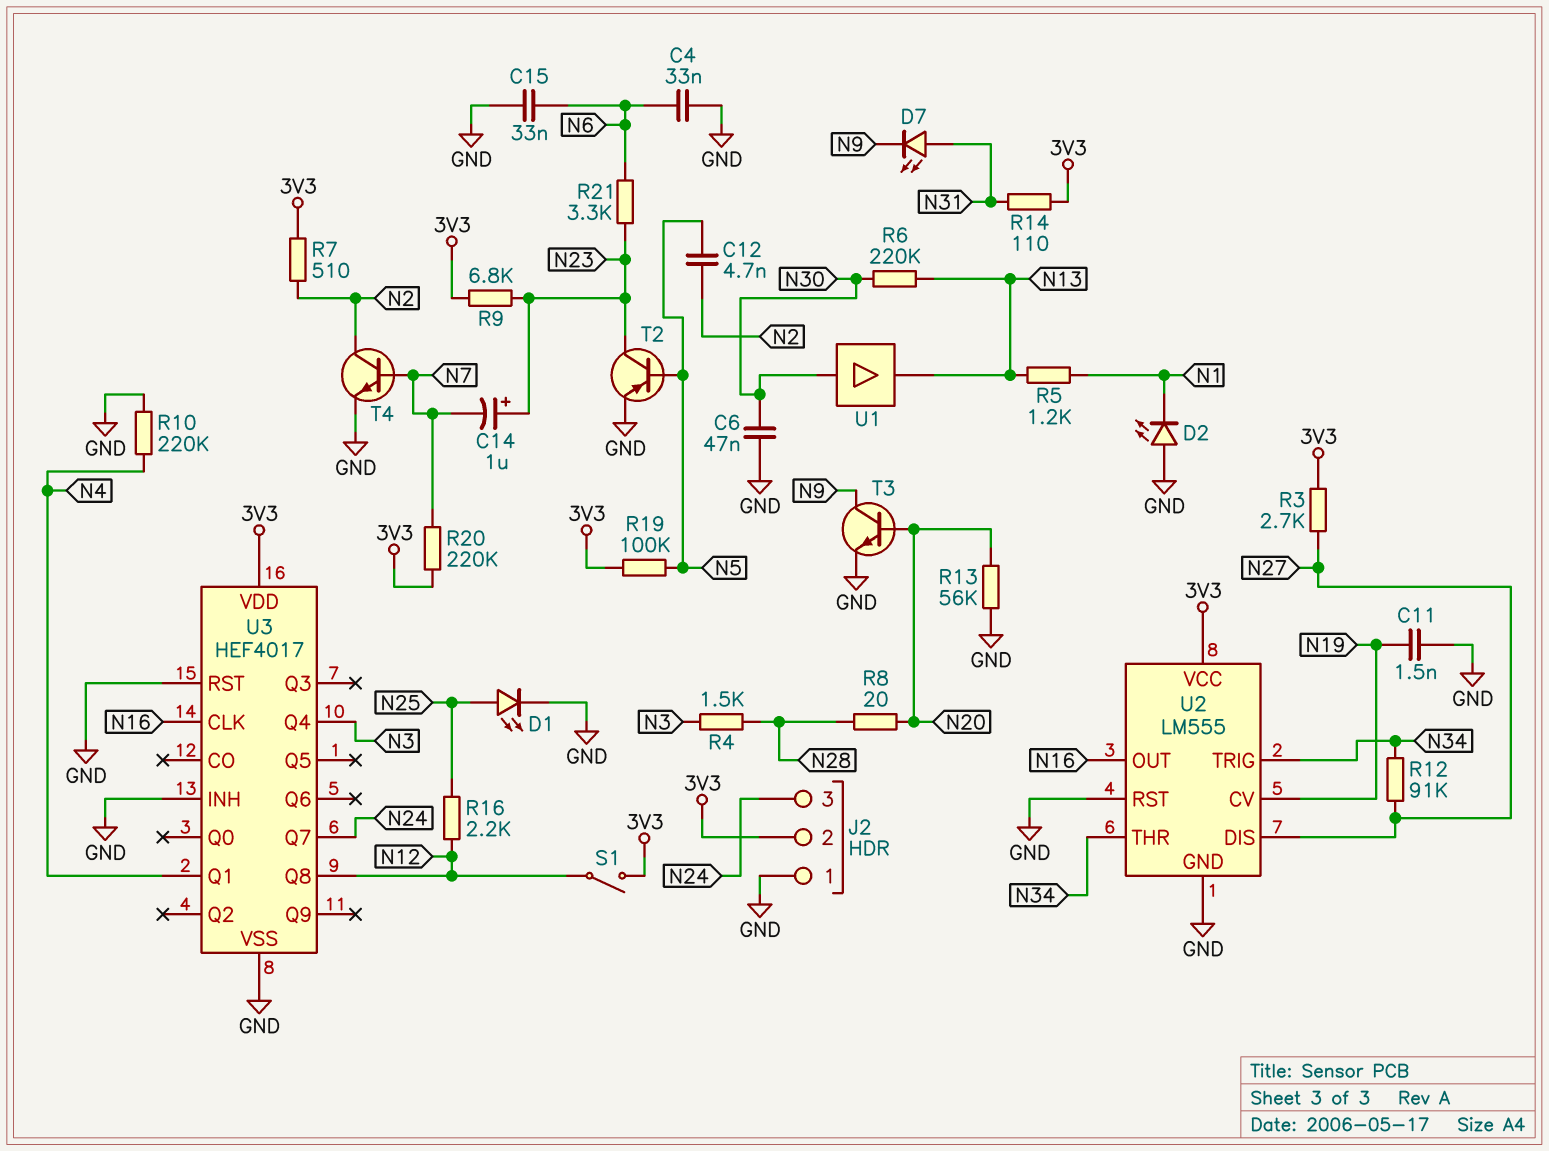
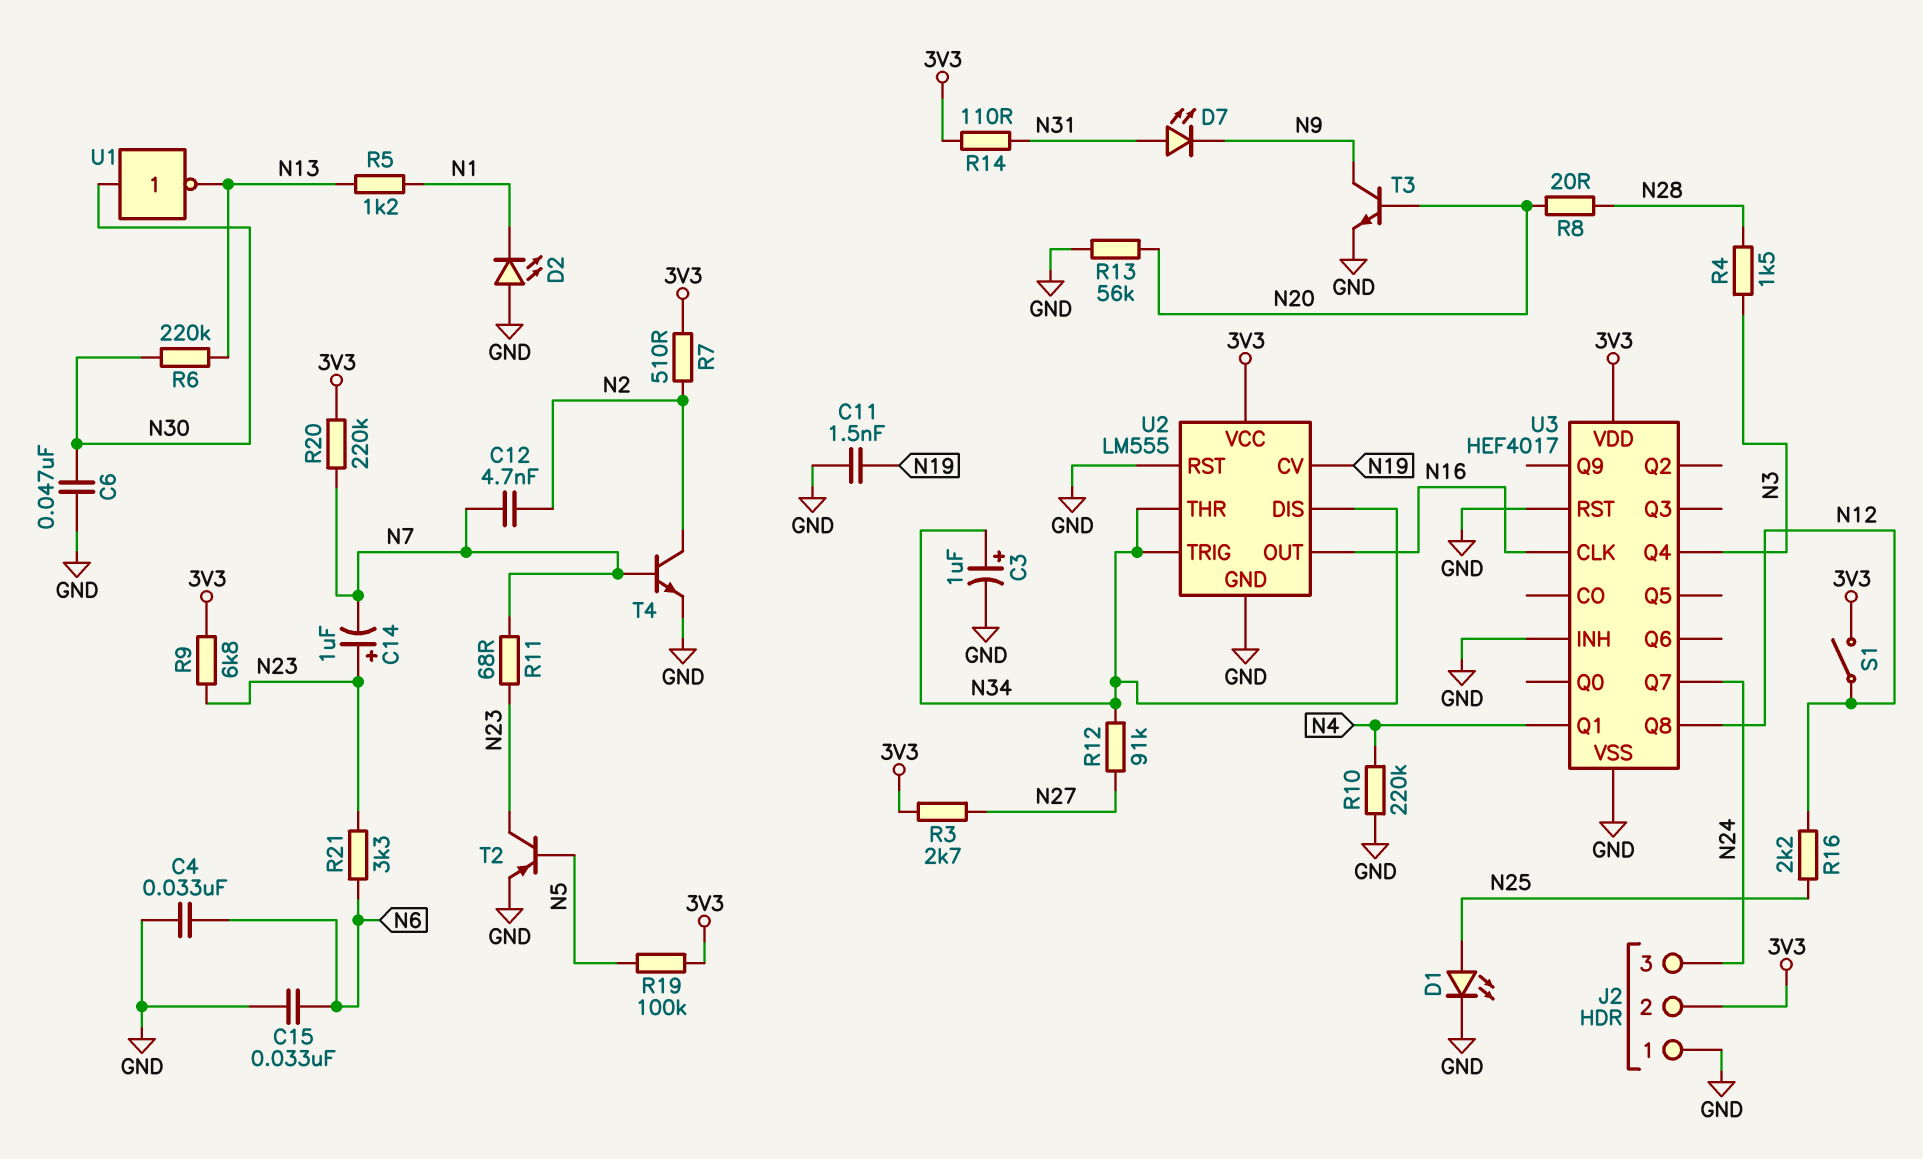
C3: none -> 1uF (plus N34, minus GND)
C12: 4.7nF (N2, N5) -> 4.7nF (N2, N7)
R11: none -> 68 (N7, N23)
U1: buffer (in N30, out N13) -> NOT (in N30, out N13)
U2 pin DIS: N27 -> N34

